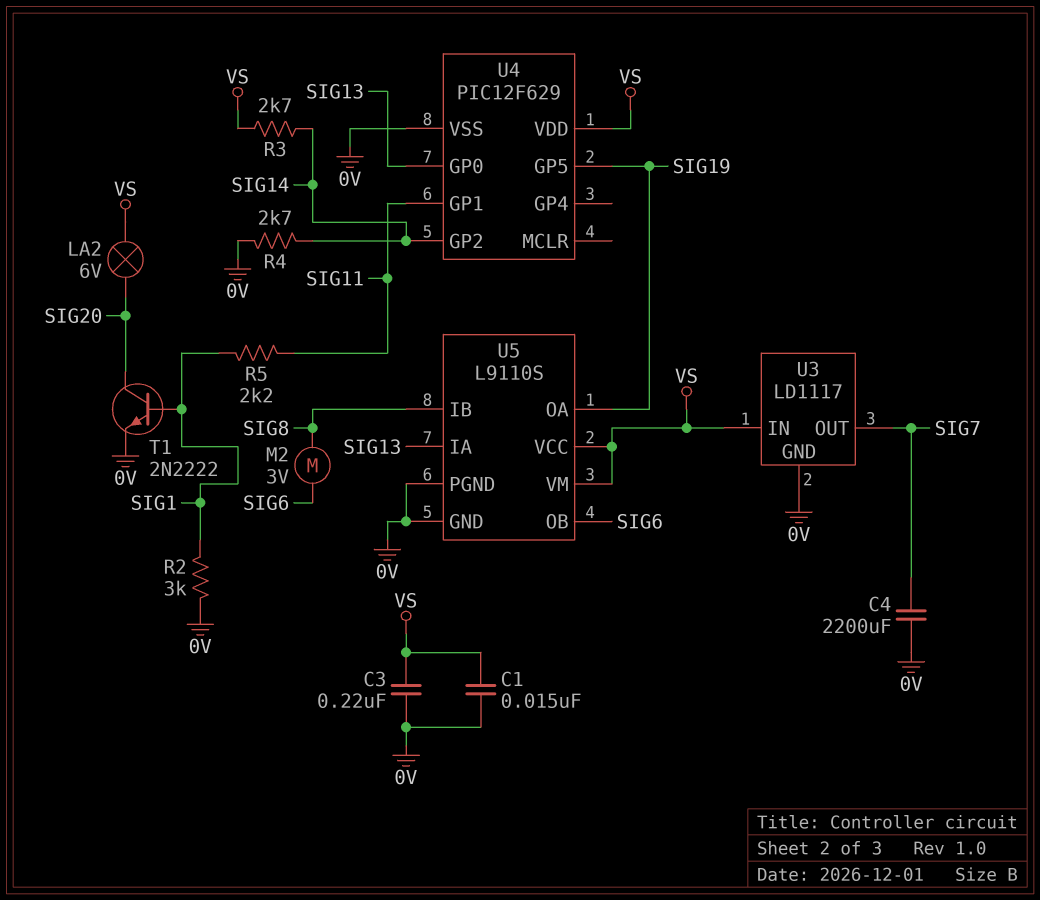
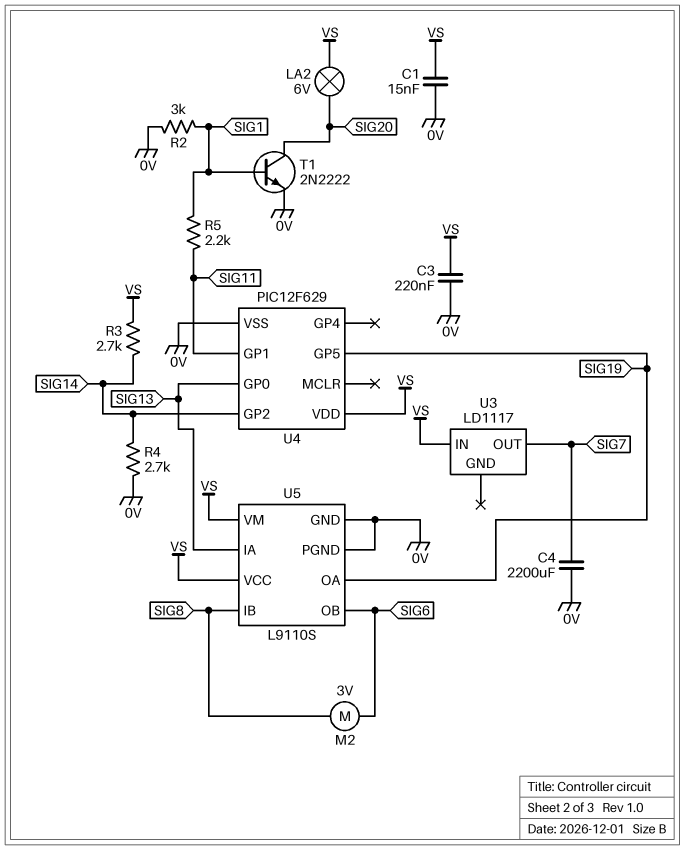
U3 pin GND: 0V -> none

